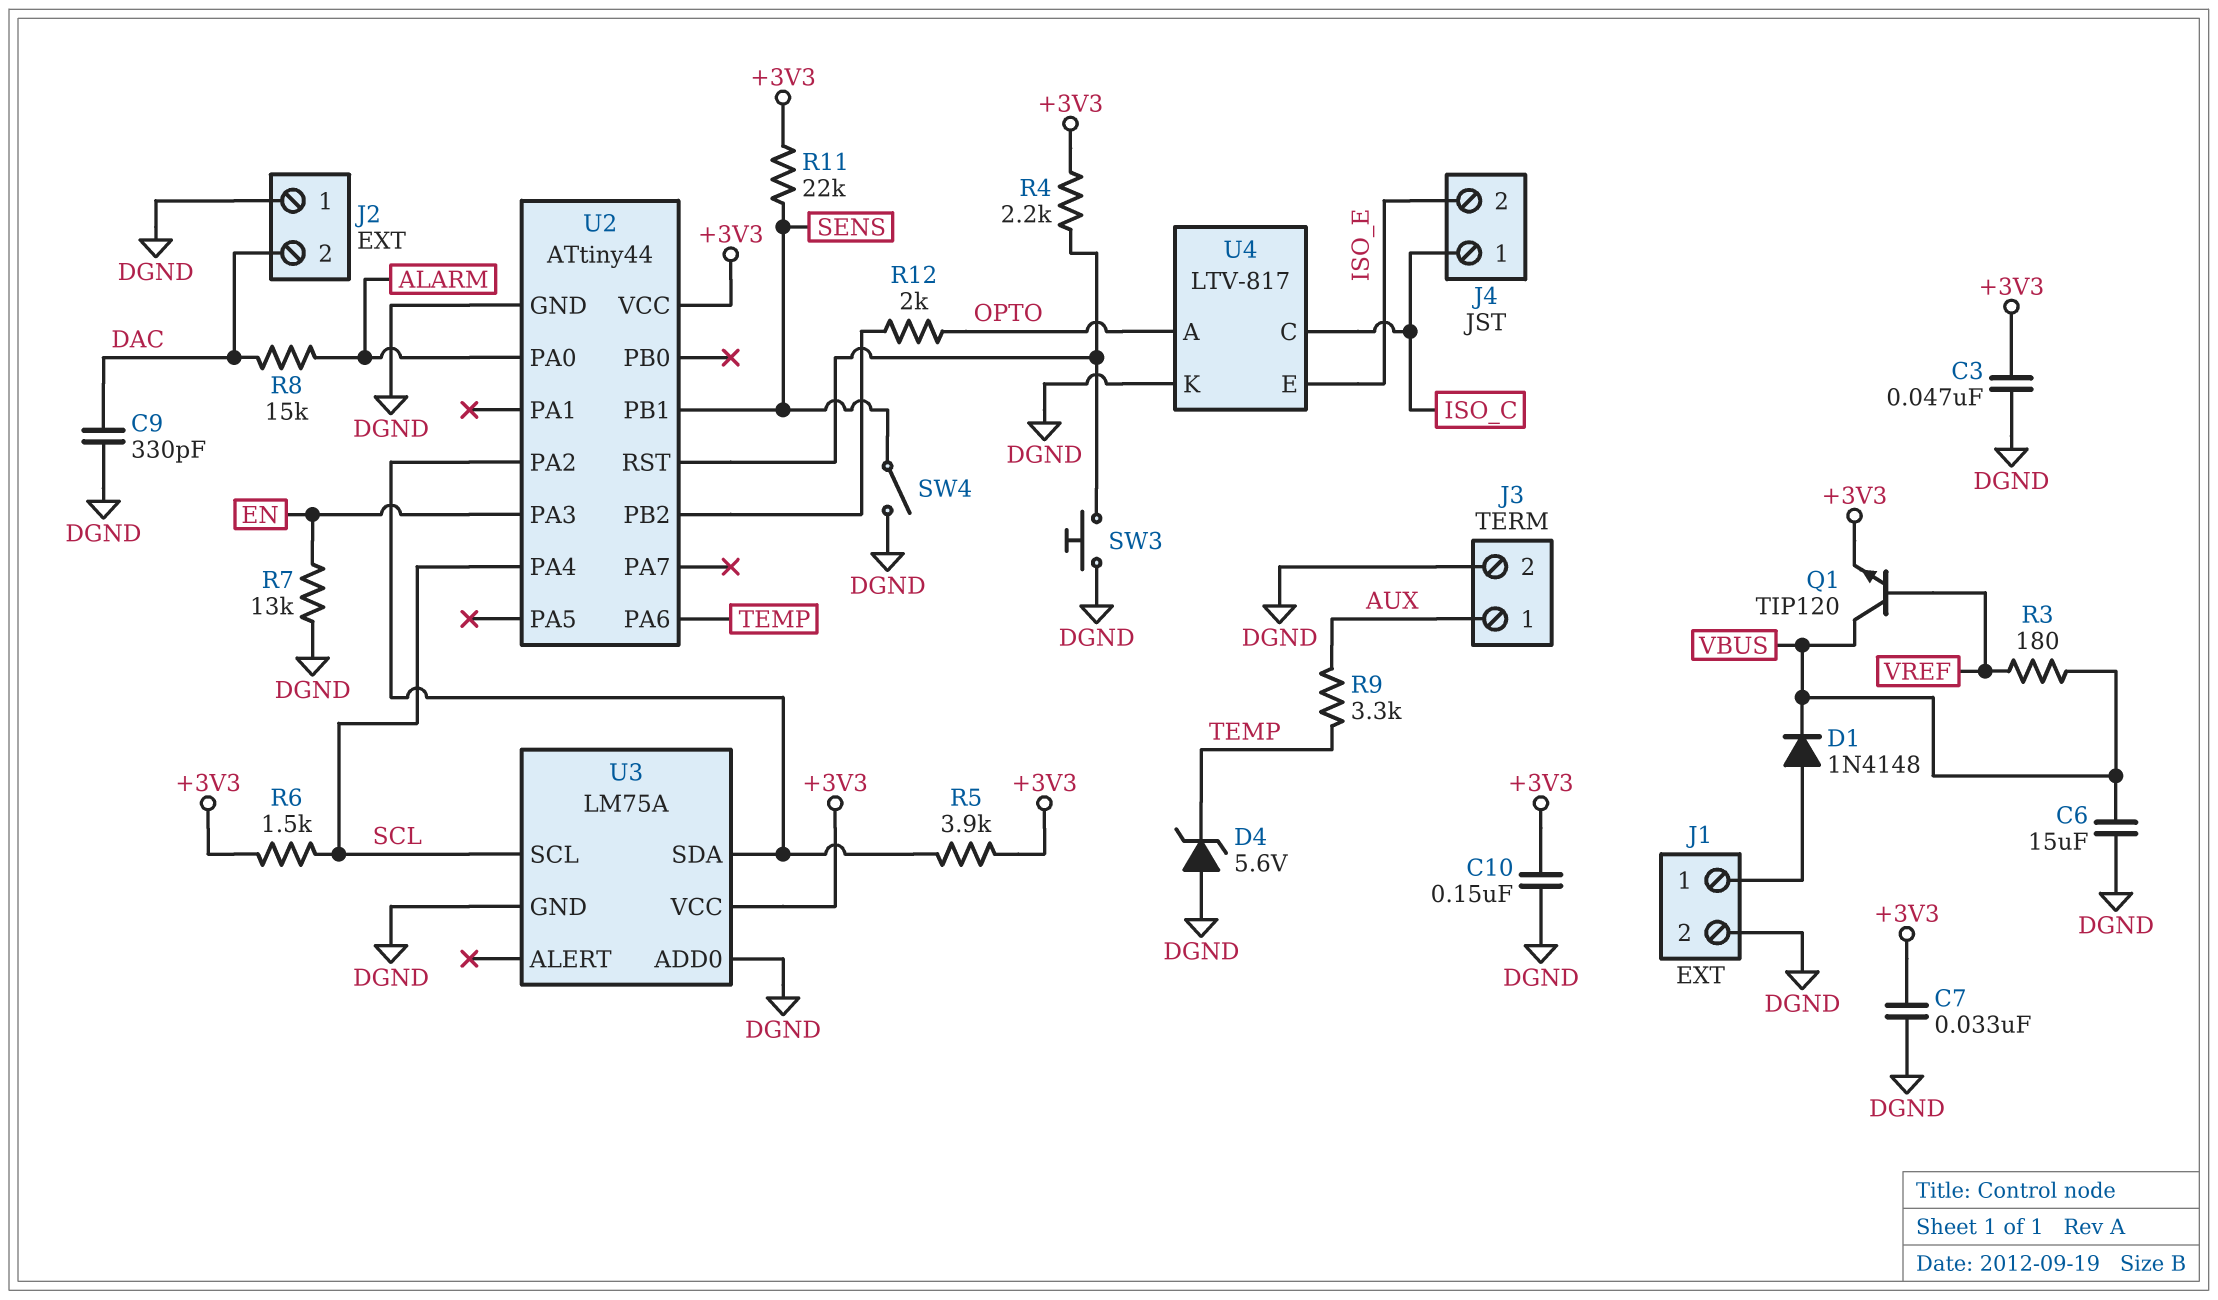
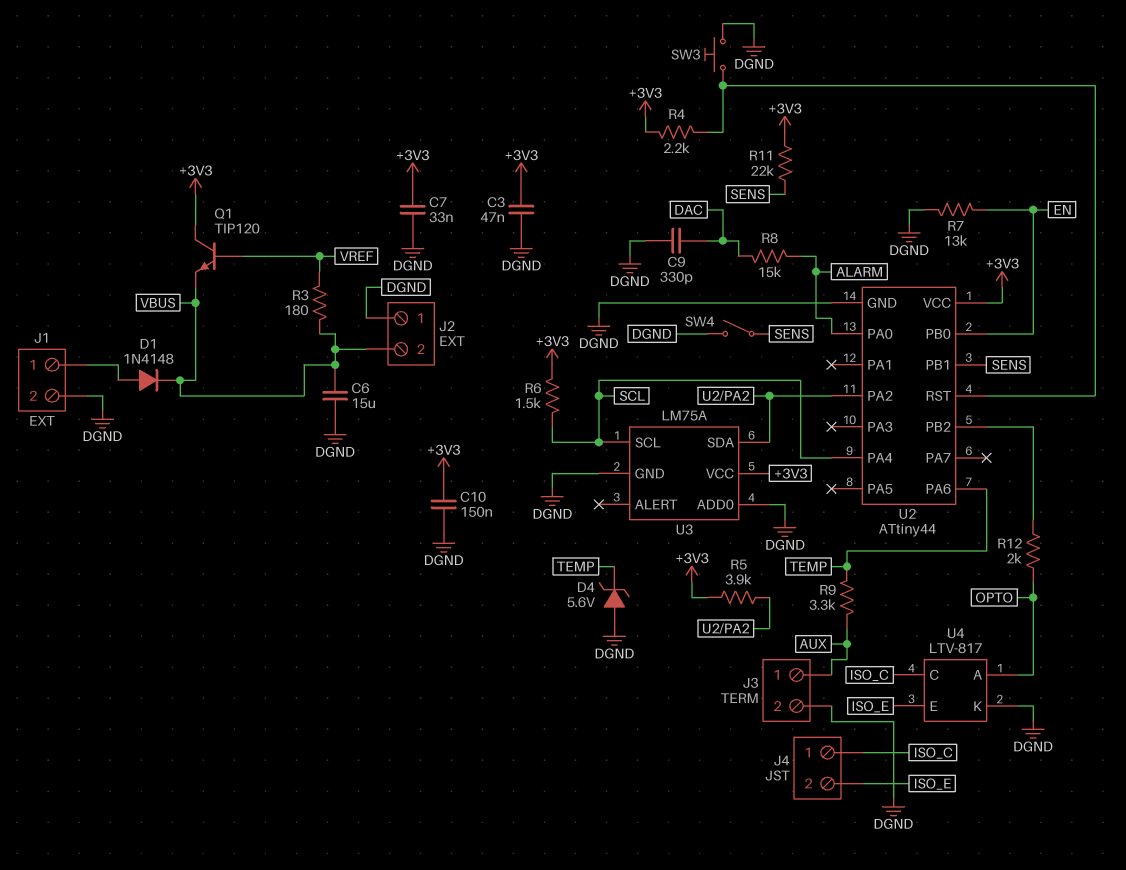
J2 pin 2: DAC -> VBUS
Q1: NPN TIP120 (B VREF, C VBUS, E +3V3) -> NPN TIP120 (B VREF, C +3V3, E VBUS)
U2 pin PA3: EN -> none
U2 pin PB0: none -> EN

